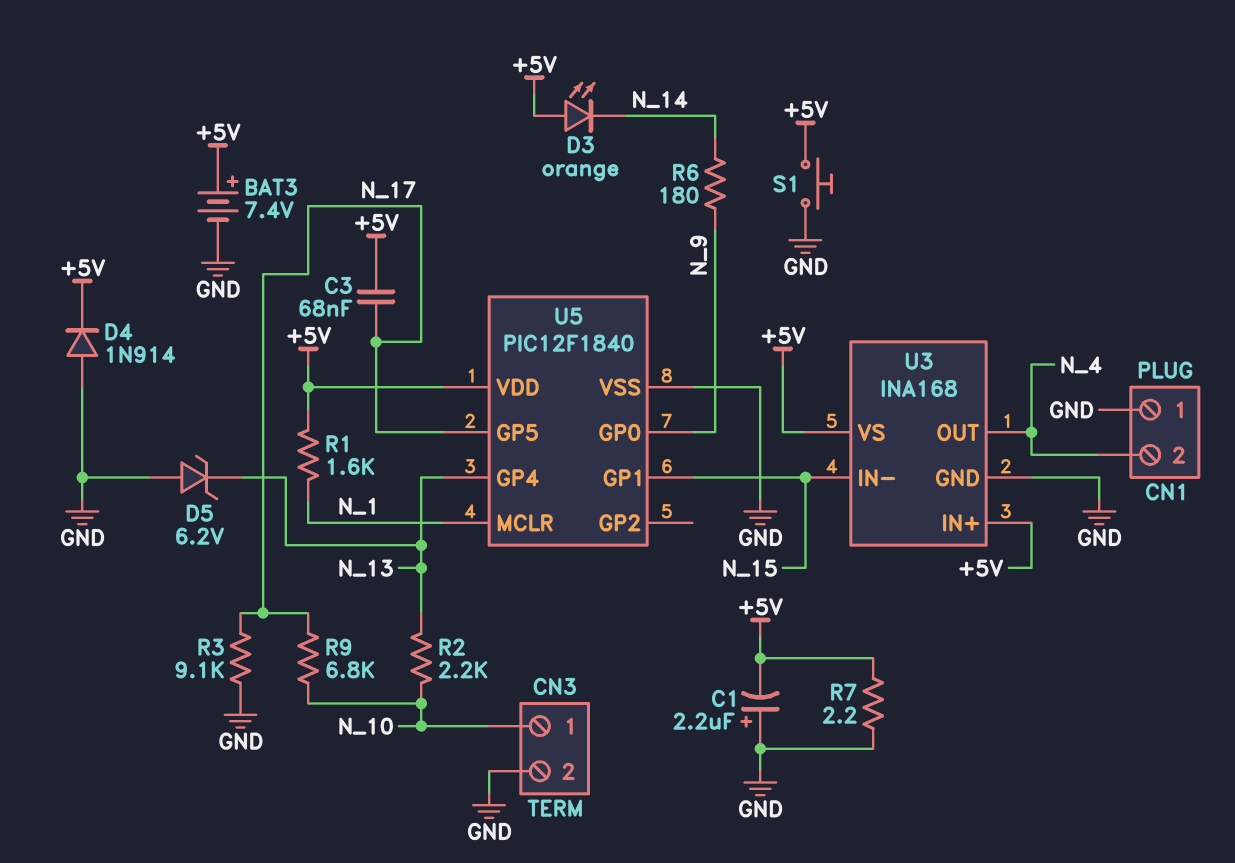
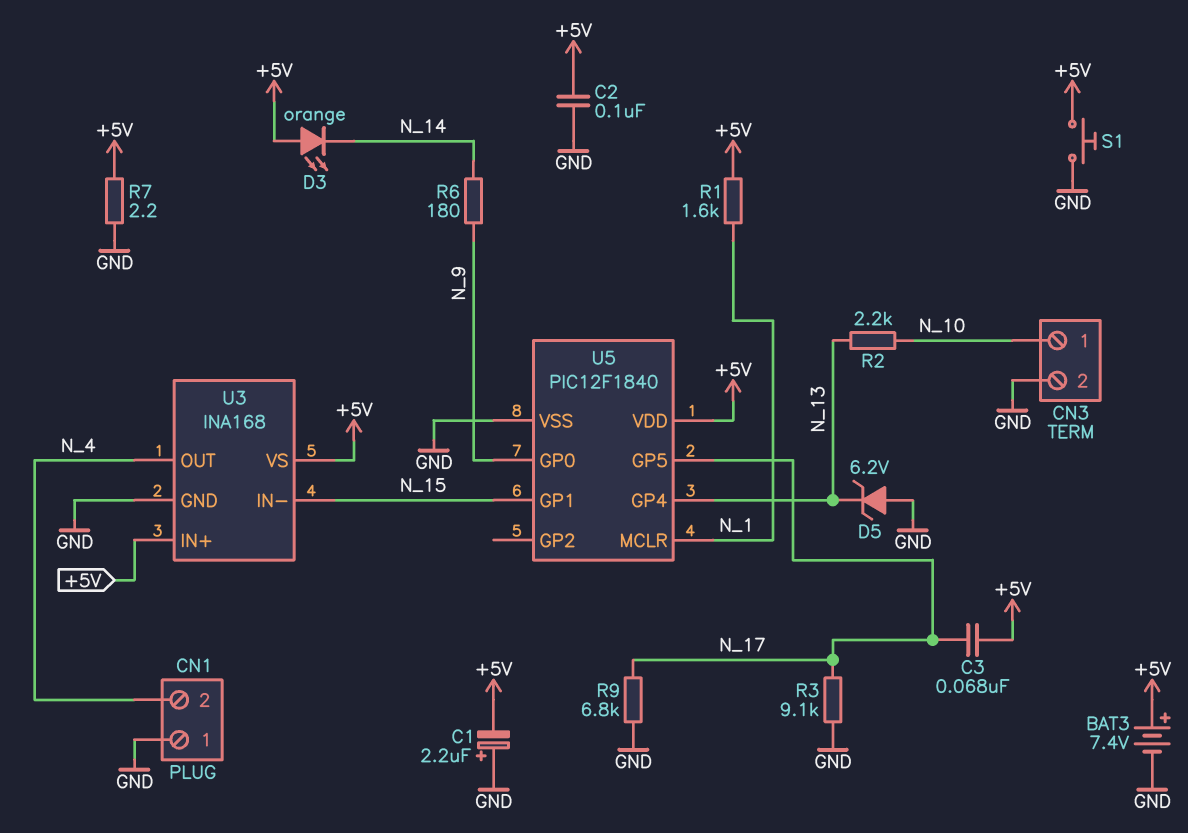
C2: none -> 100nF (+5V, GND)
D4: diode 1N914 (A GND, K +5V) -> none
R9: 6.8k (N_10, N_17) -> 6.8k (GND, N_17)

